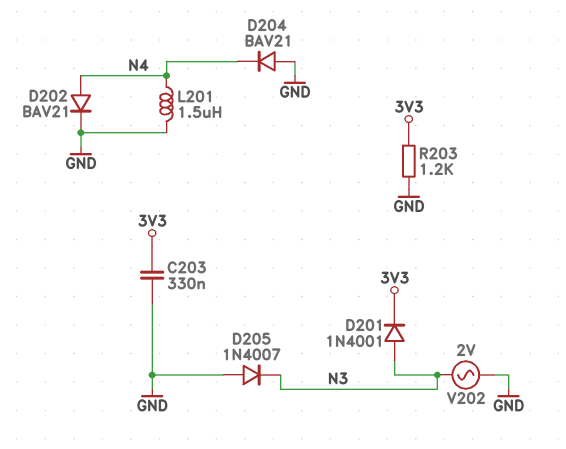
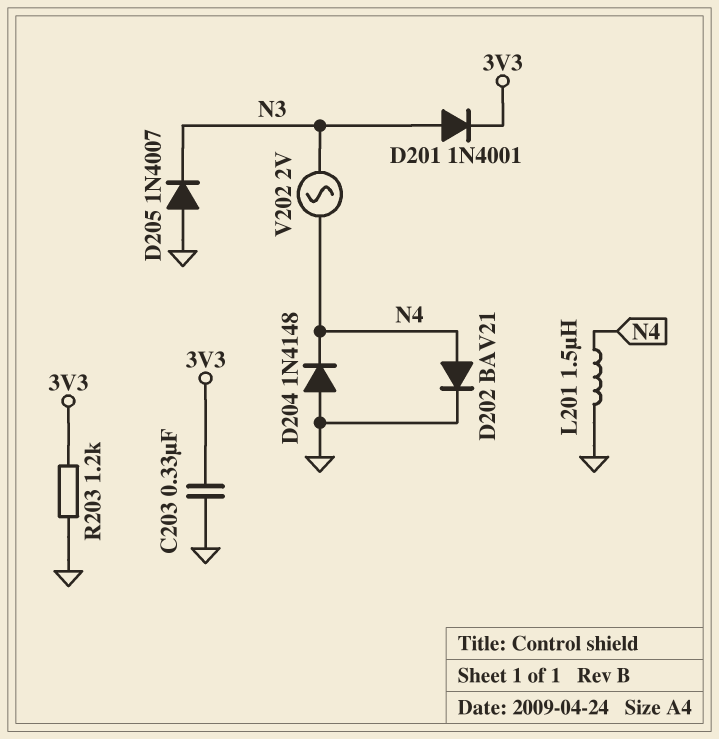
D204: diode BAV21 (A GND, K N4) -> diode 1N4148 (A GND, K N4)
V202: AC 2V (GND, N3) -> AC 2V (N3, N4)

